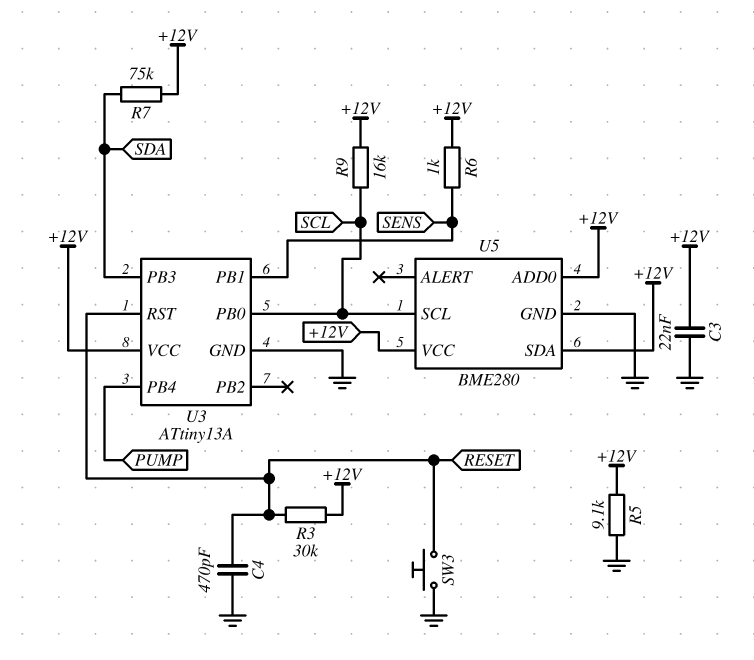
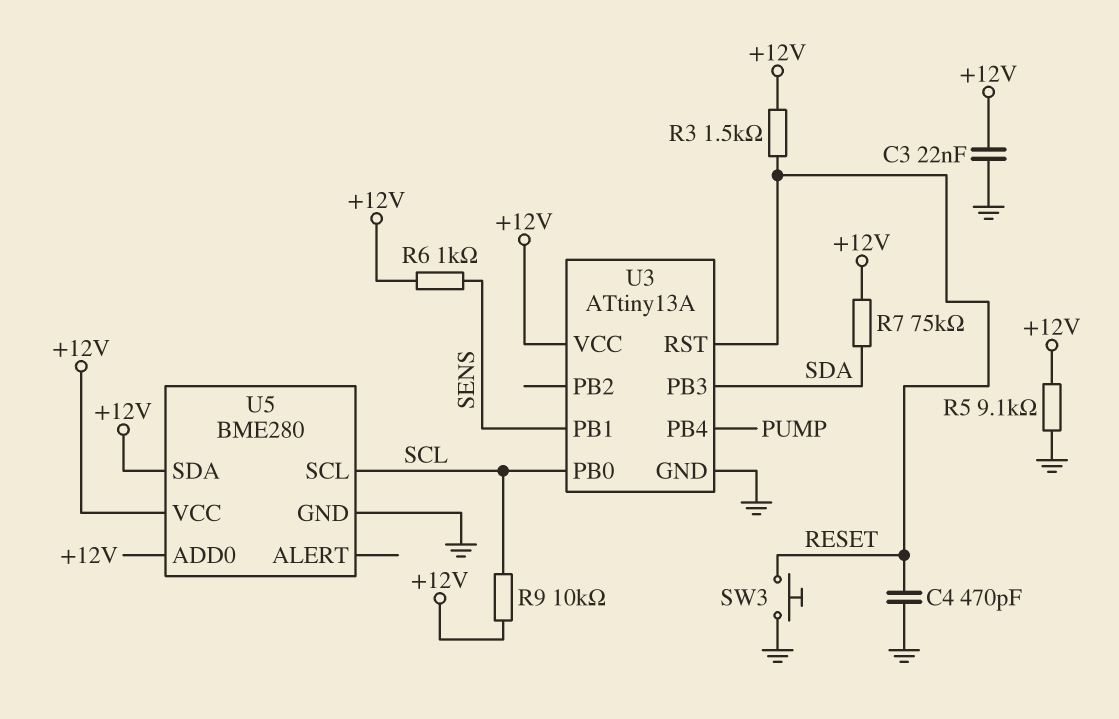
R3: 30k (+12V, RESET) -> 1.5k (+12V, RESET)
R9: 16k (+12V, SCL) -> 10k (+12V, SCL)

